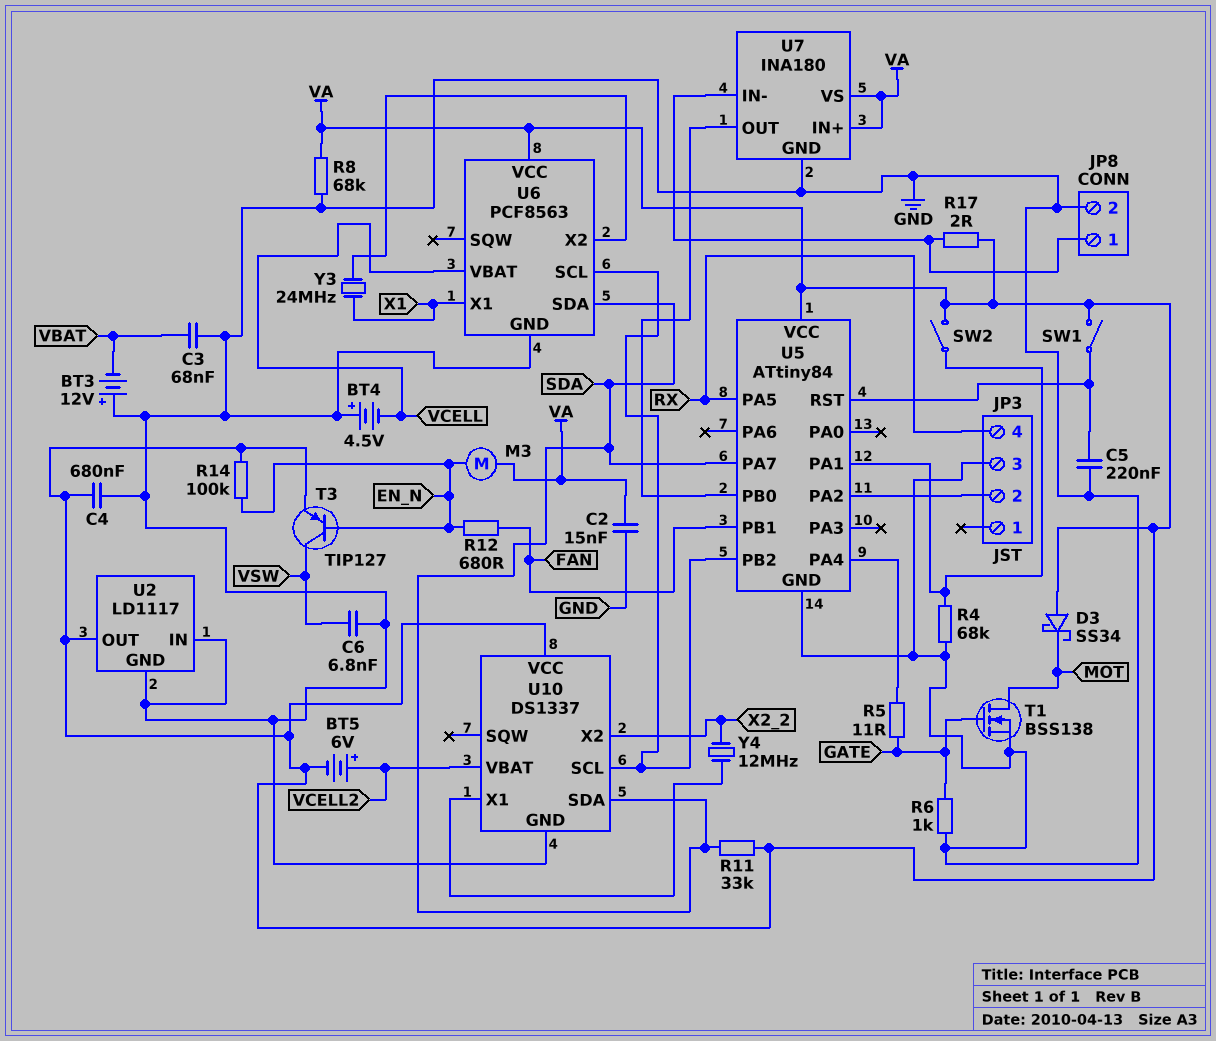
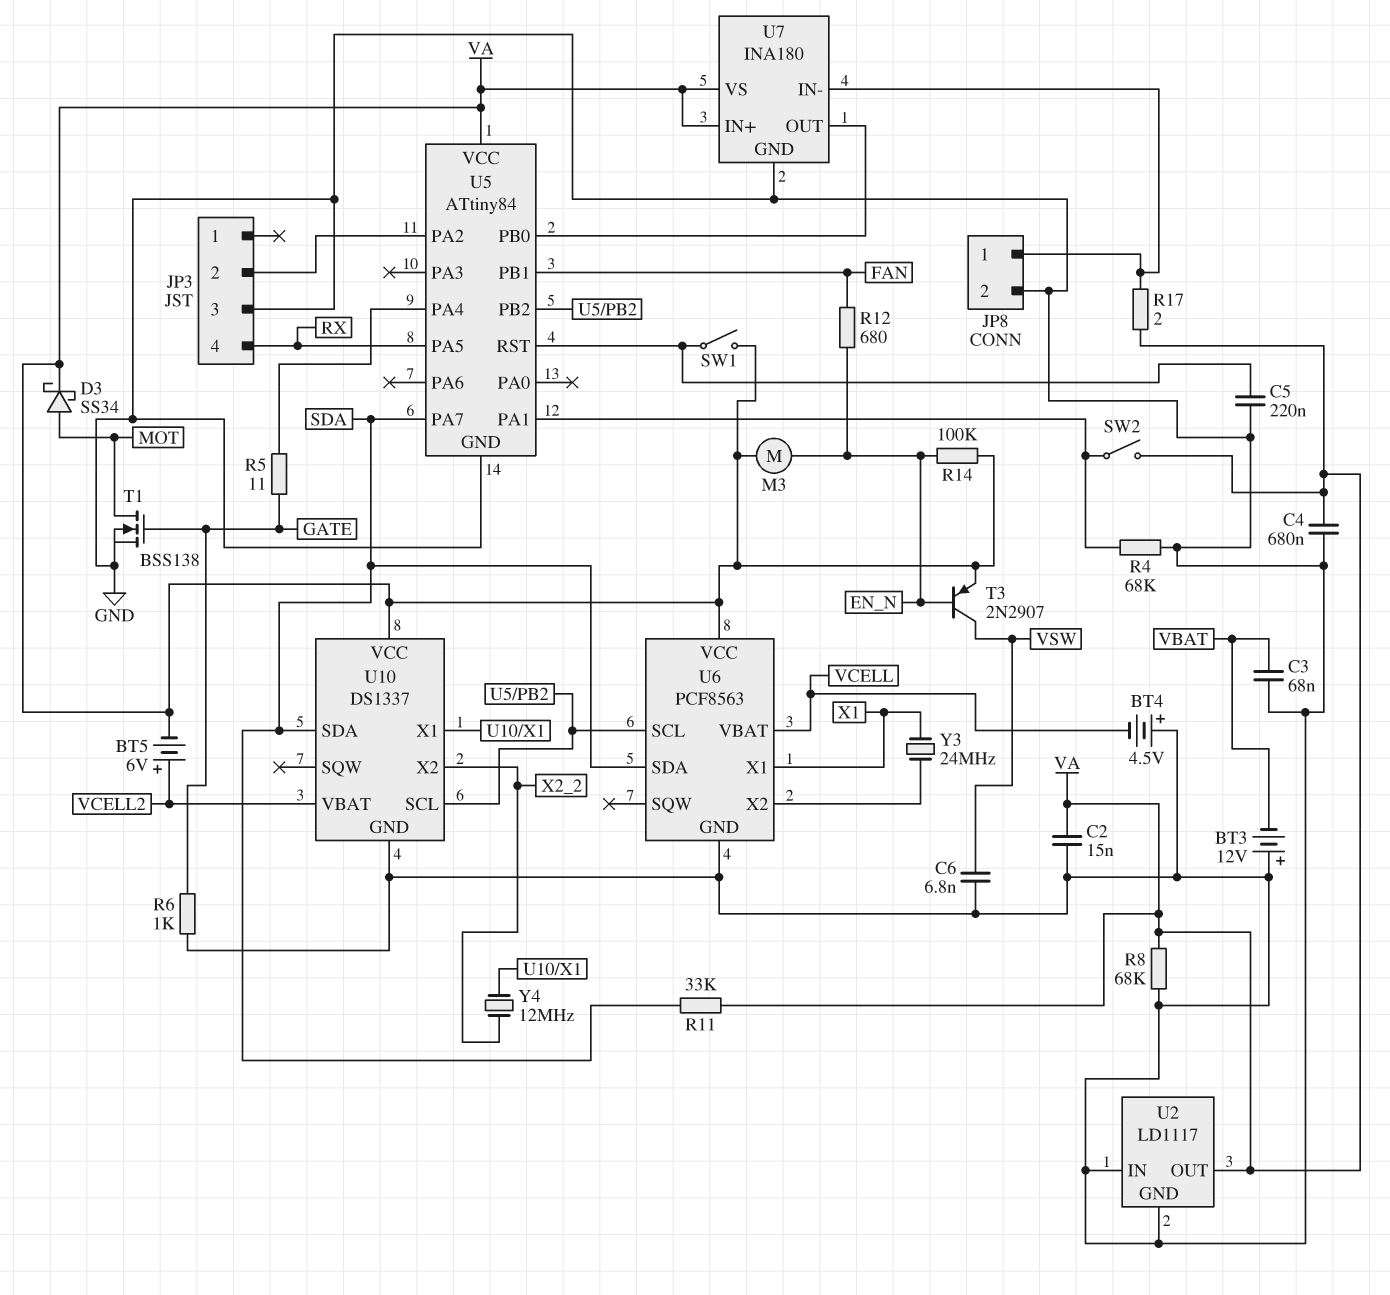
D3: schottky SS34 (A VA, K MOT) -> schottky SS34 (A MOT, K VA)
T3: PNP TIP127 (B EN_N, C VSW, E VA) -> PNP 2N2907 (B EN_N, C VSW, E VA)

